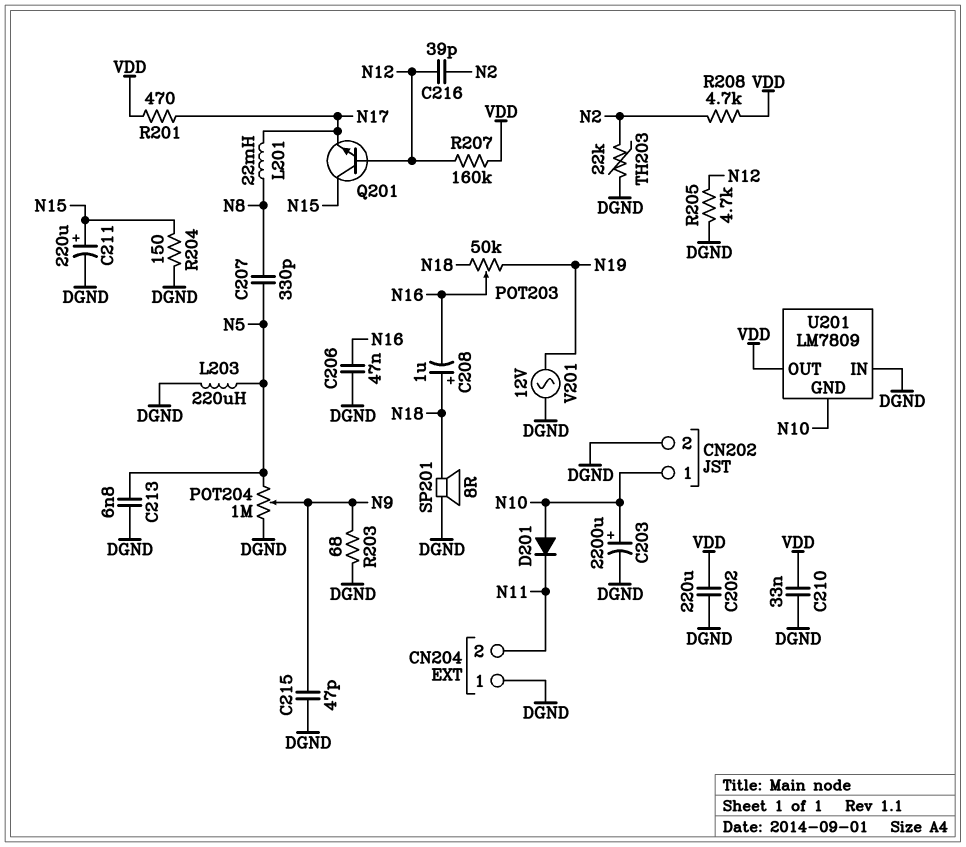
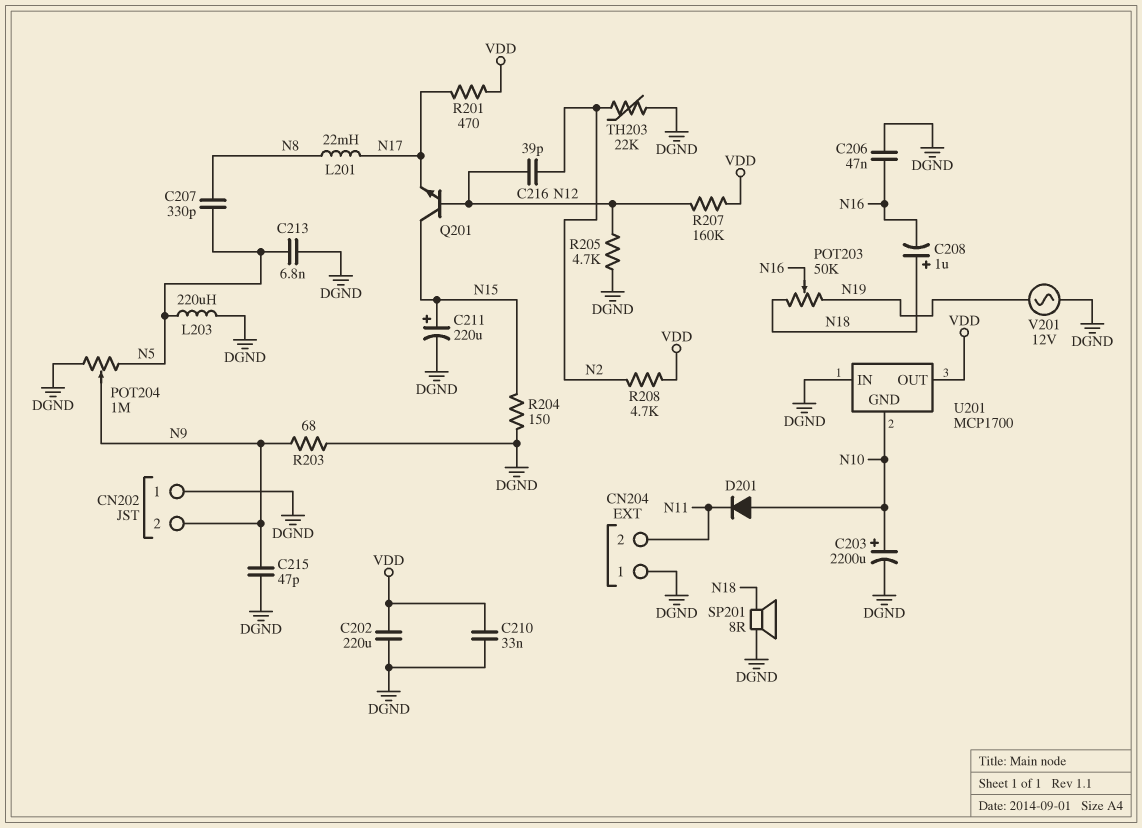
CN202 pin 1: N10 -> DGND
CN202 pin 2: DGND -> N9
U201: LM7809 -> MCP1700

